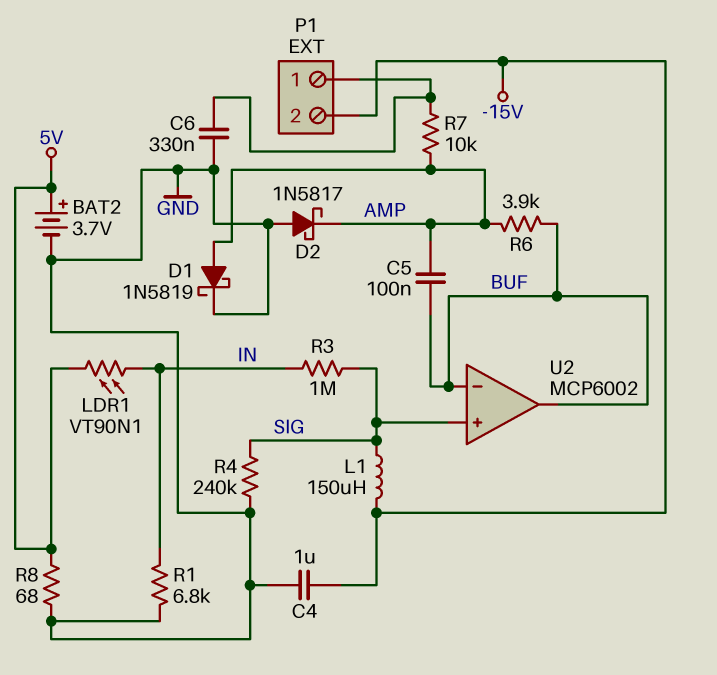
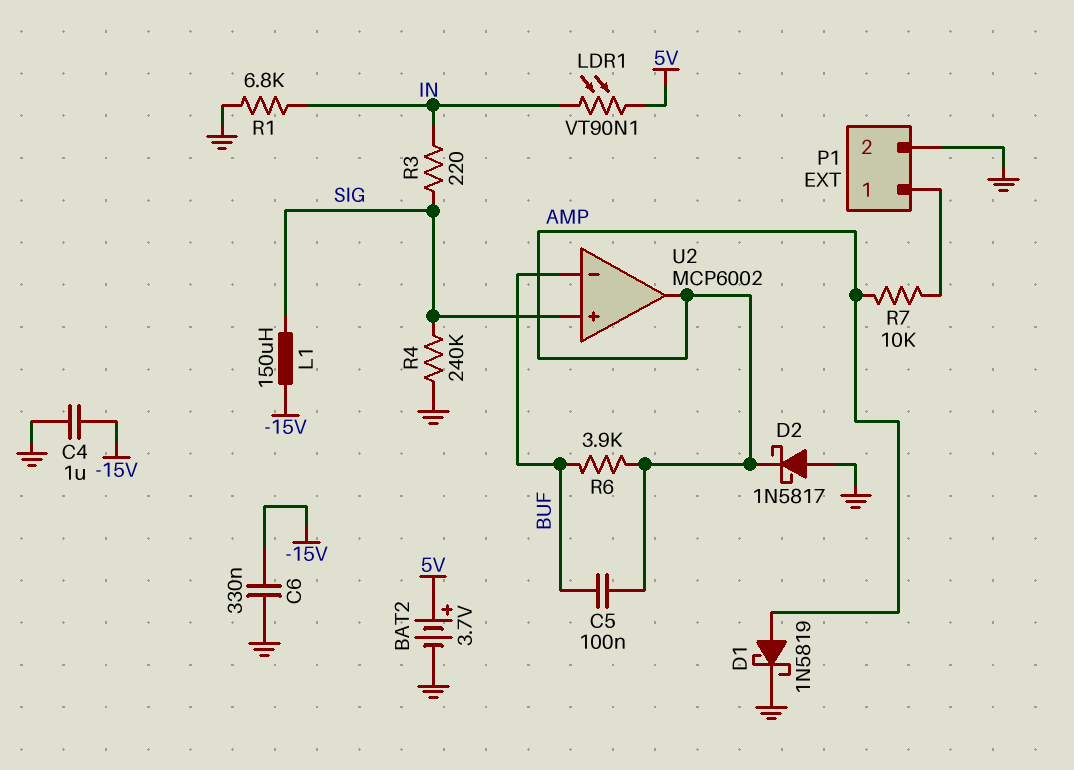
C6: 330nF (GND, P1/1) -> 330nF (-15V, GND)
P1 pin 2: -15V -> GND
R3: 1M (IN, SIG) -> 220 (IN, SIG)
R8: 68 (5V, GND) -> none
U2 pin out: BUF -> AMP

